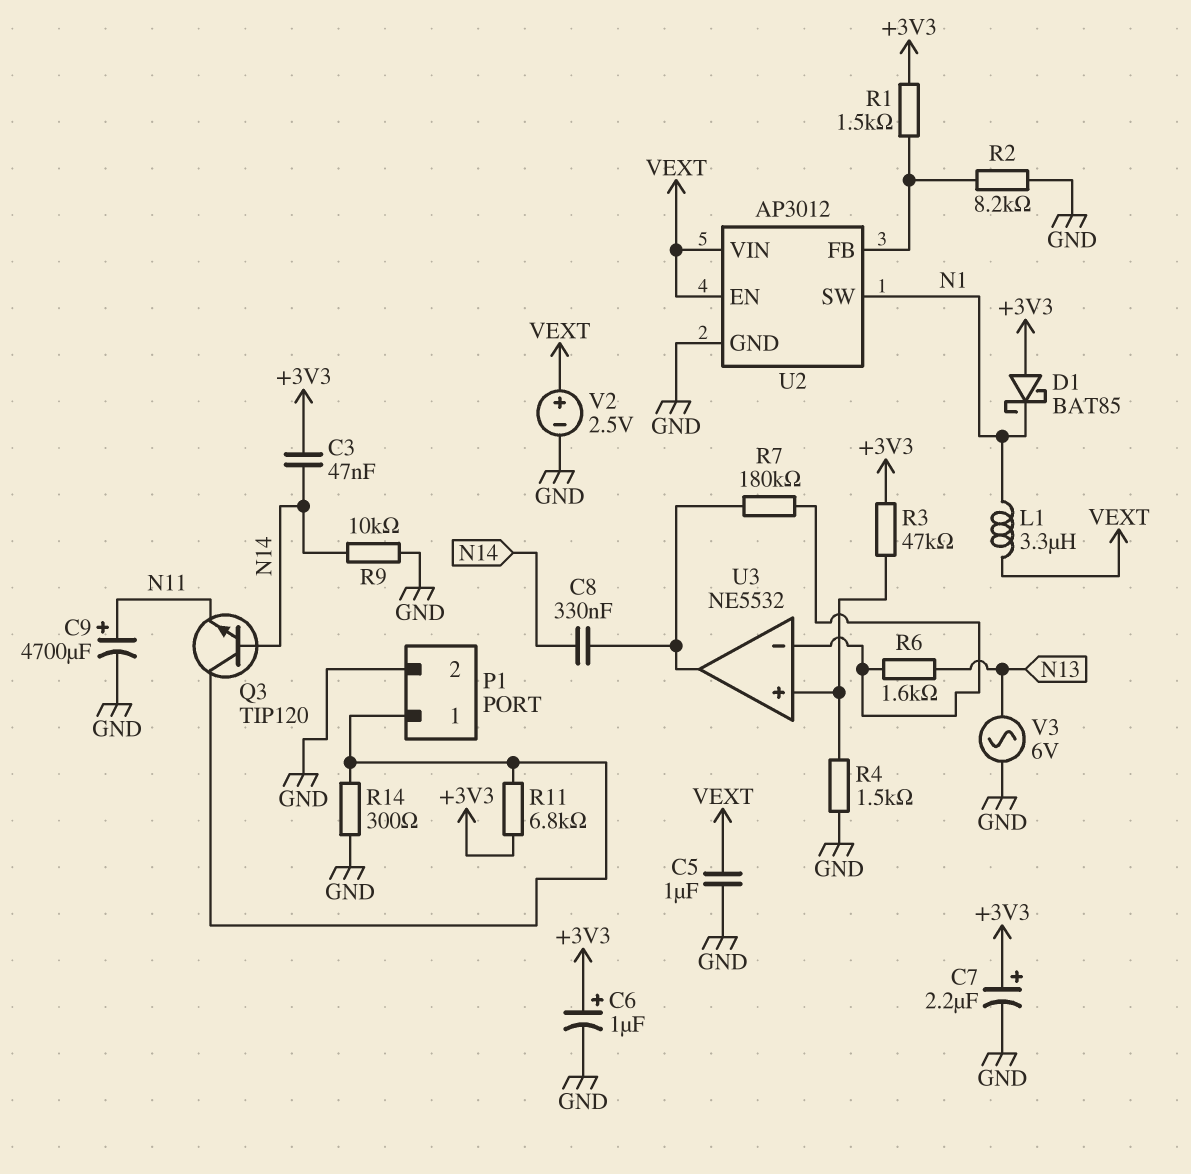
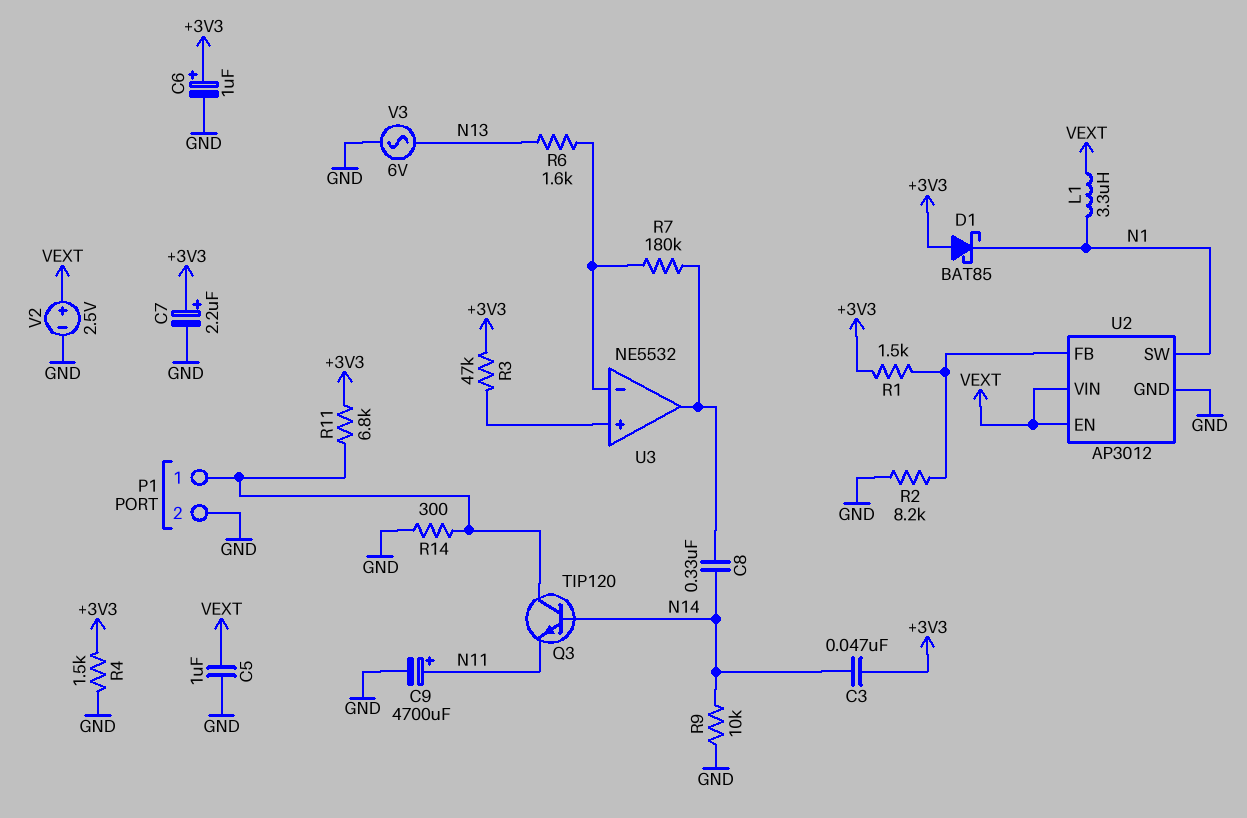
R4: 1.5k (GND, U3/in+) -> 1.5k (+3V3, GND)

